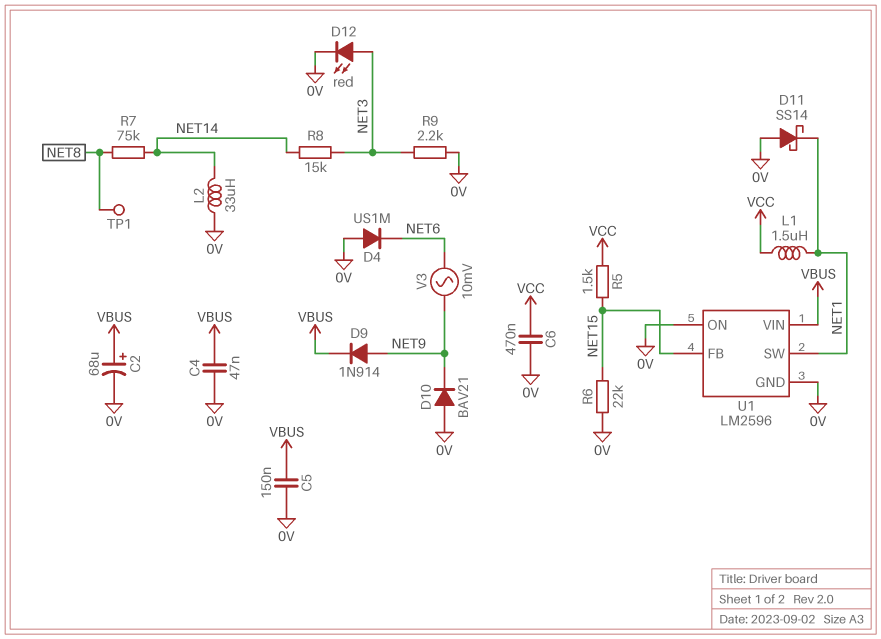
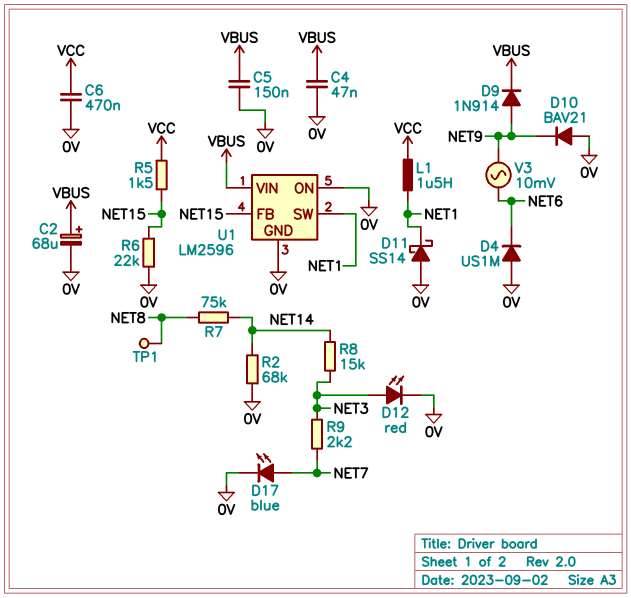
D17: none -> LED blue (A NET7, K 0V)
L2: 33uH (0V, NET14) -> none
R2: none -> 68k (0V, NET14)
R9: 2.2k (0V, NET3) -> 2.2k (NET3, NET7)

